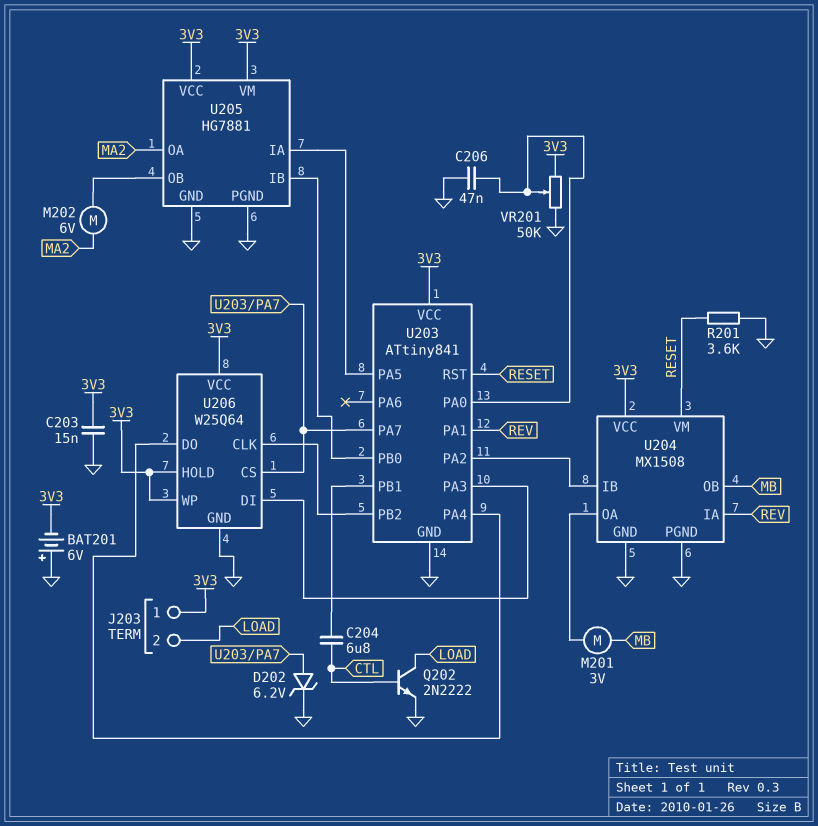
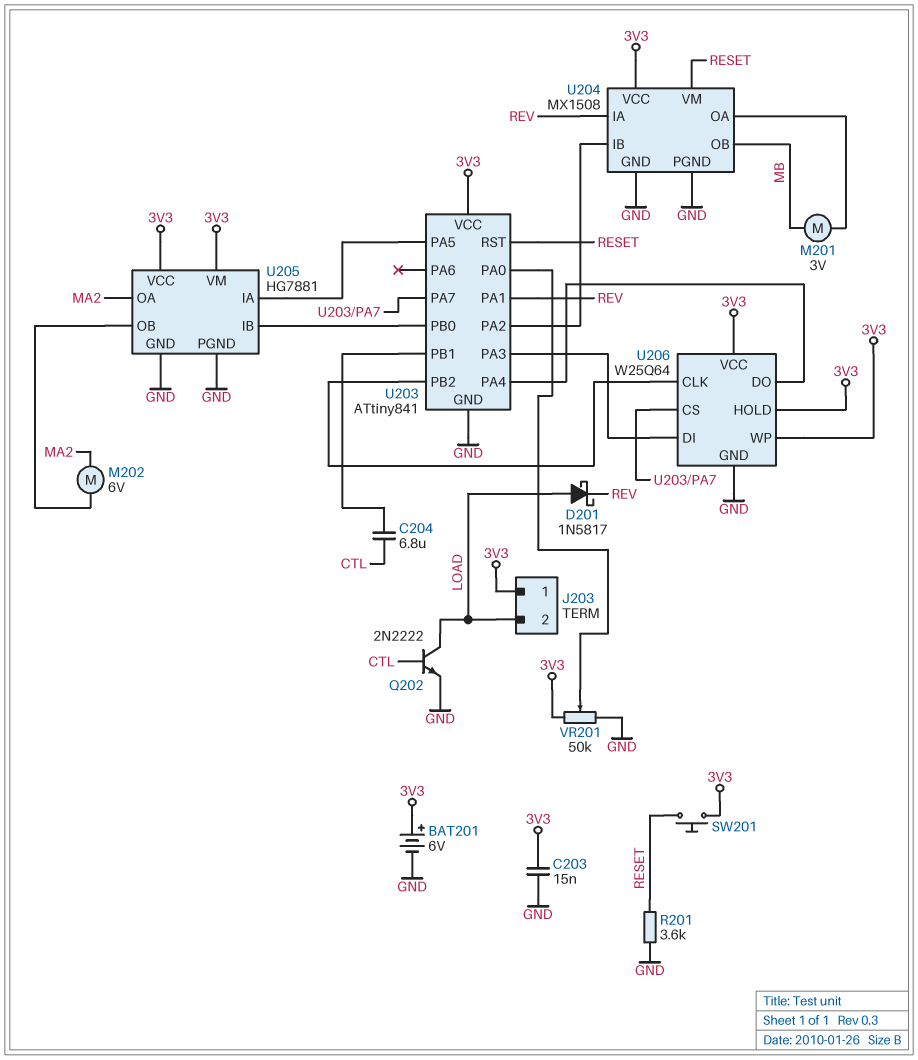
BAT201: 6V (plus GND, minus 3V3) -> 6V (plus 3V3, minus GND)
C206: 47nF (GND, U203/PA0) -> none
D201: none -> schottky 1N5817 (A LOAD, K REV)
D202: zener 6.2V (A U203/PA7, K GND) -> none
SW201: none -> button (3V3, RESET)

